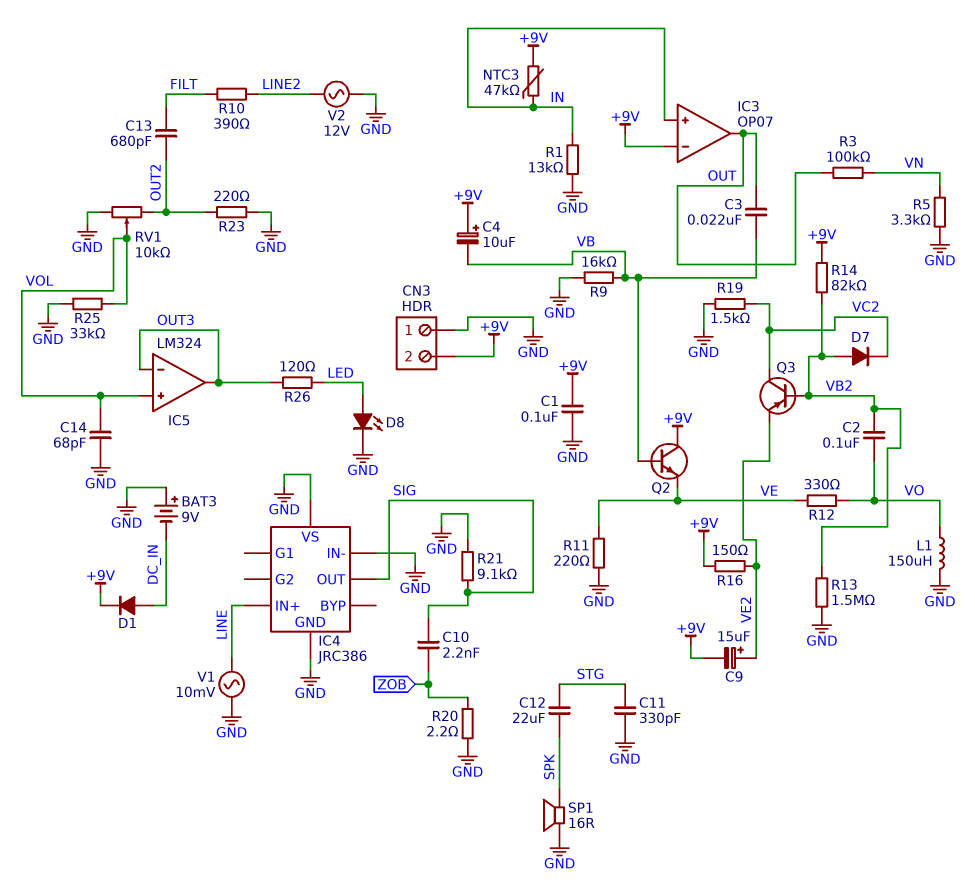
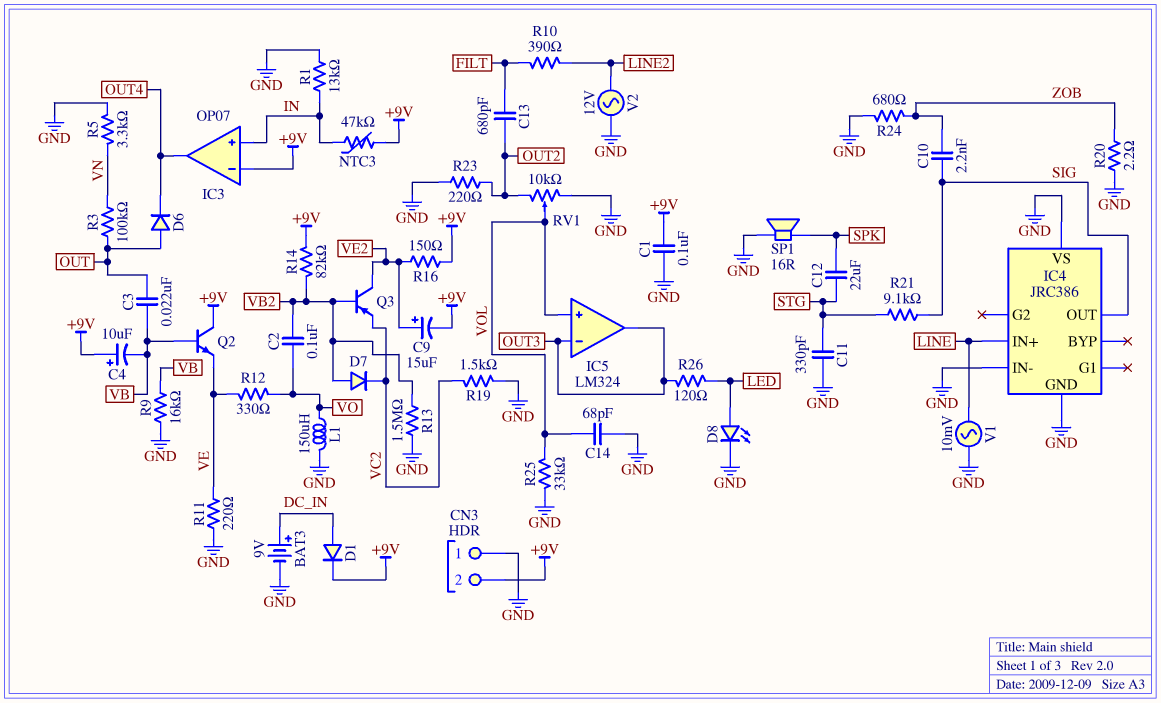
BAT3: 9V (plus GND, minus DC_IN) -> 9V (plus DC_IN, minus GND)
D6: none -> diode (A OUT, K OUT4)
IC3 pin out: OUT -> OUT4
Q3: PNP (B VB2, C VC2, E VE2) -> PNP (B VB2, C VE2, E VC2)
R21: 9.1k (GND, SIG) -> 9.1k (SIG, STG)
R24: none -> 680 (GND, ZOB)

